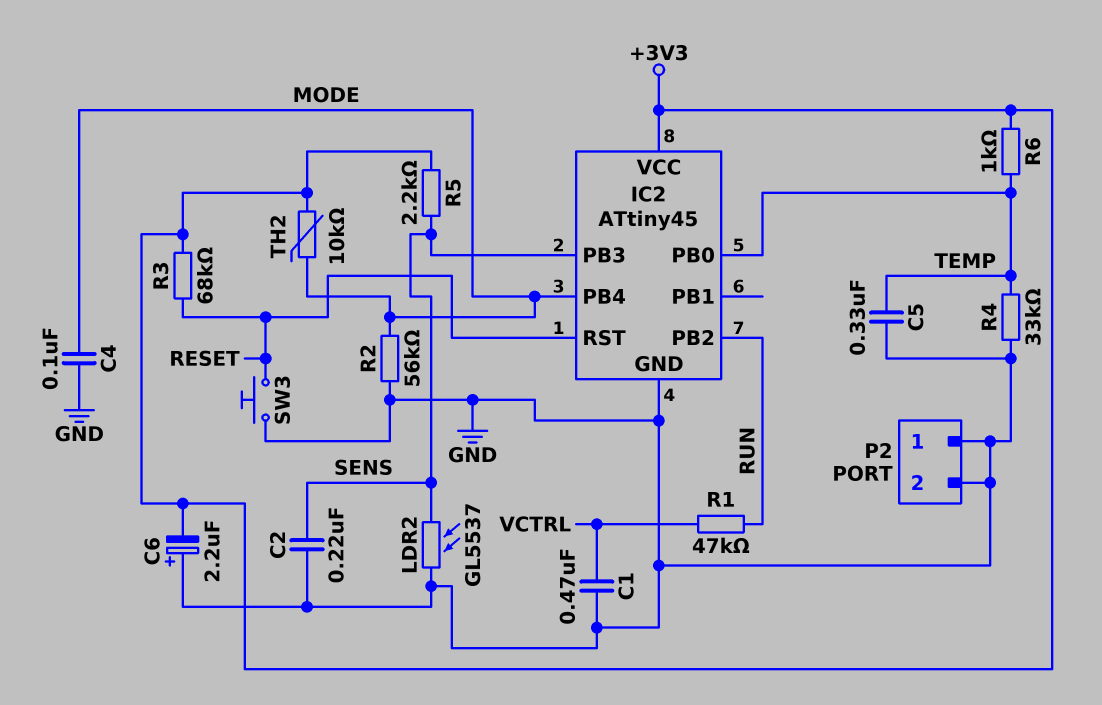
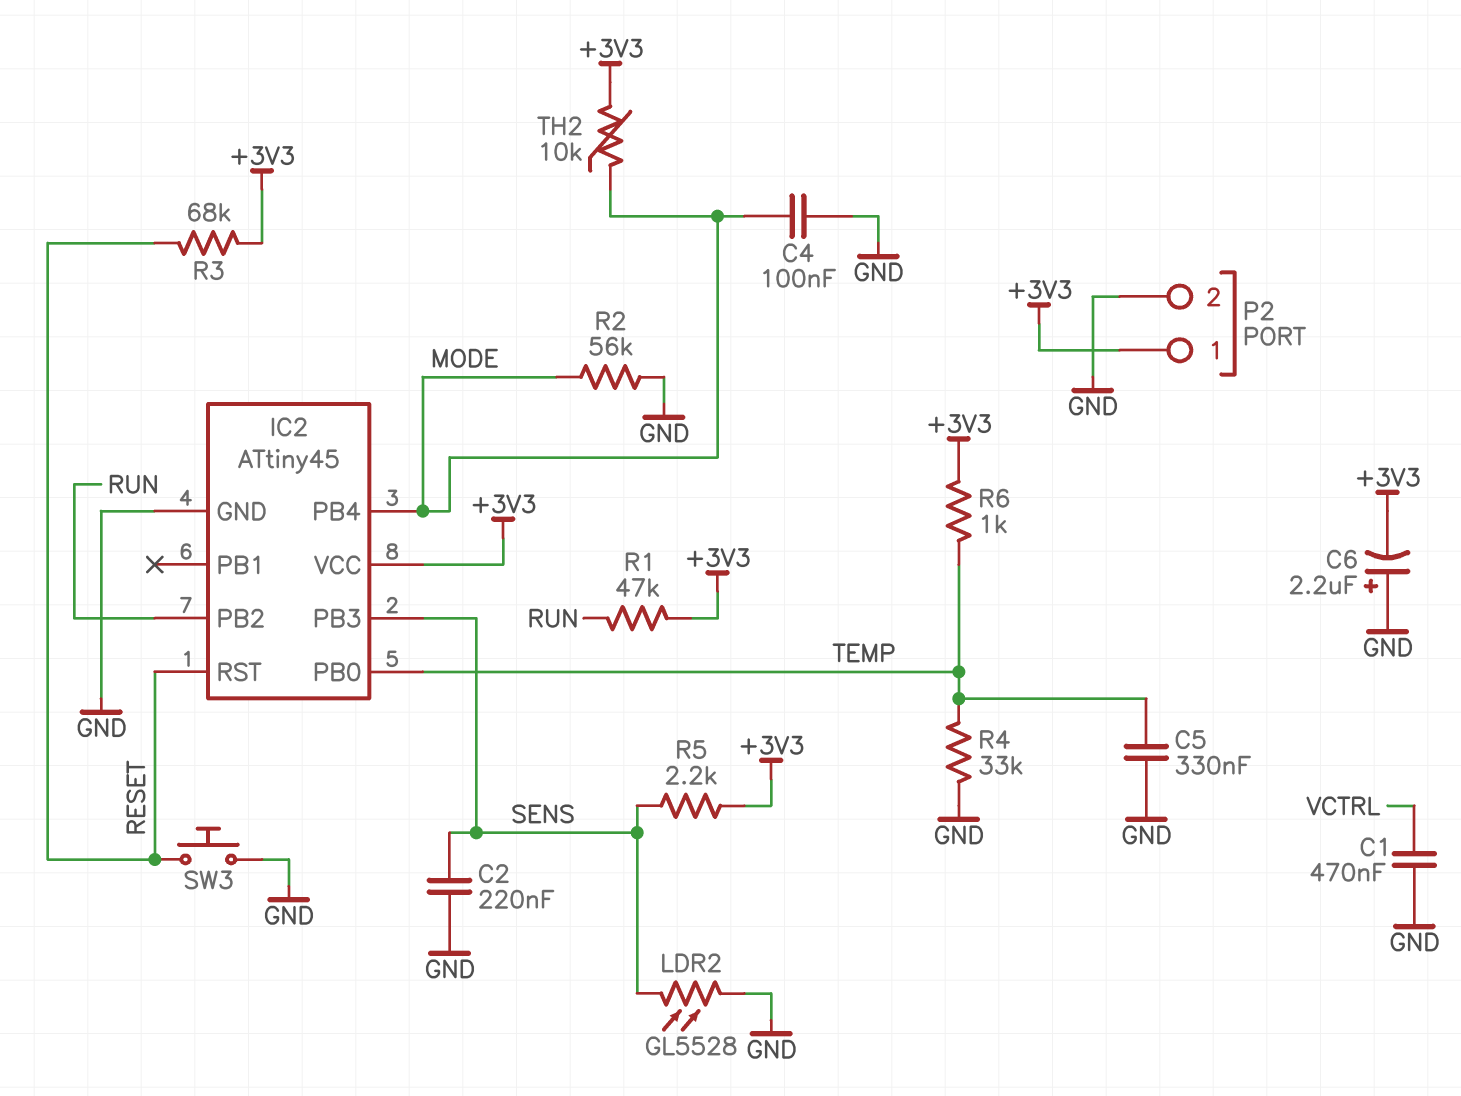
LDR2: GL5537 (GND, SENS) -> GL5528 (GND, SENS)
P2 pin 1: GND -> +3V3
R1: 47k (RUN, VCTRL) -> 47k (+3V3, RUN)

